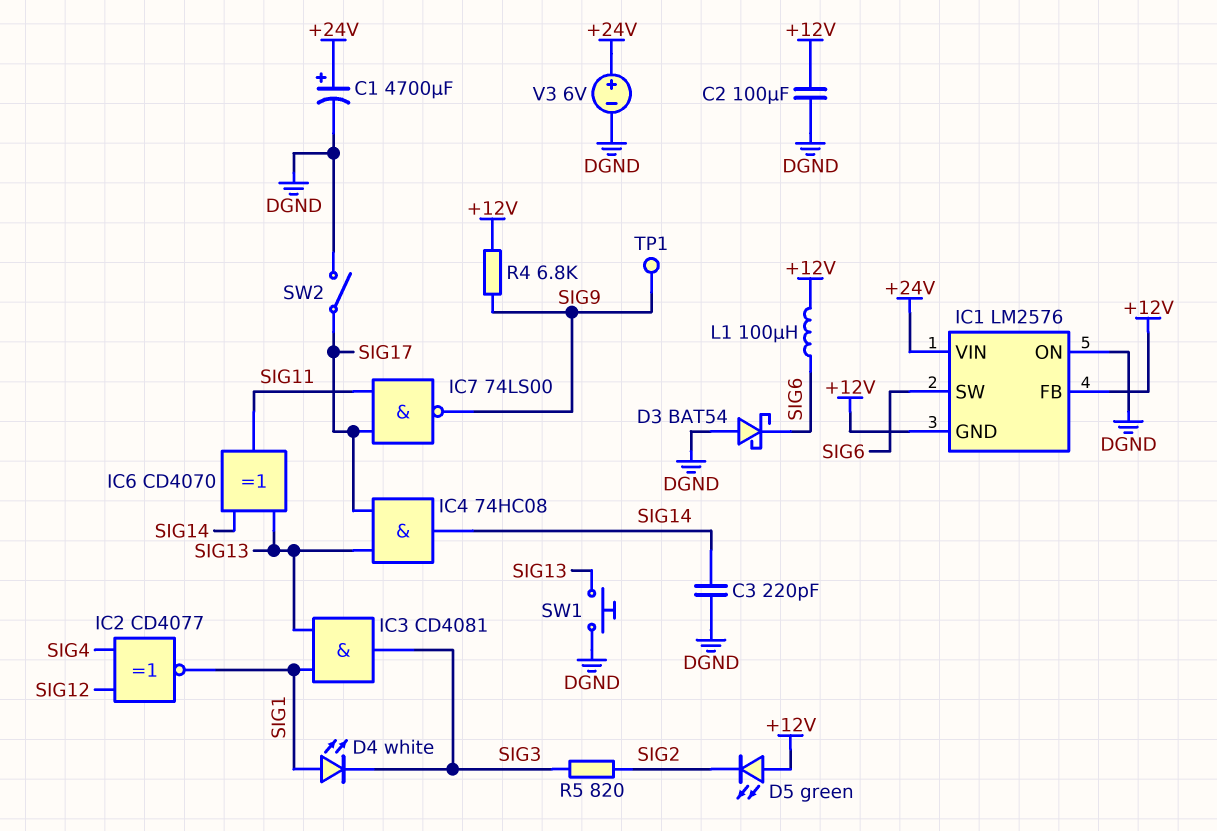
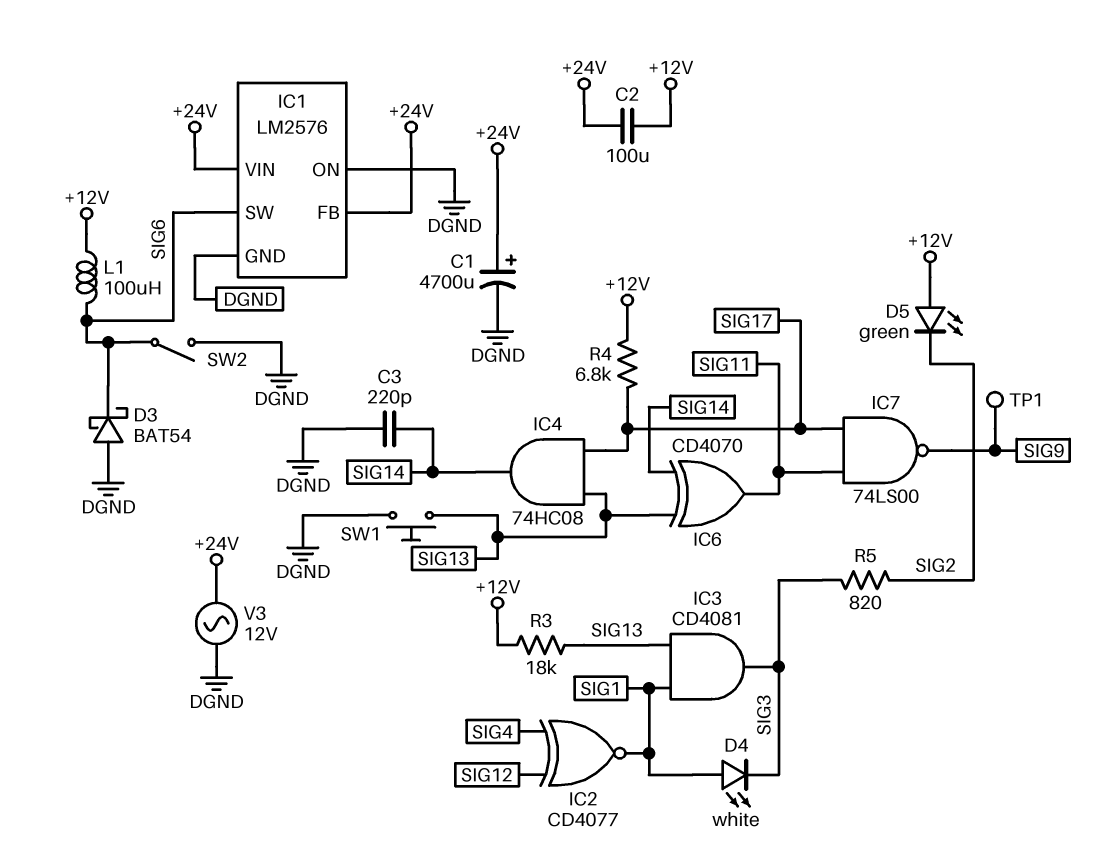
C2: 100uF (+12V, DGND) -> 100uF (+12V, +24V)
IC1 pin FB: +12V -> +24V
IC1 pin GND: +12V -> DGND
R3: none -> 18k (+12V, SIG13)
R4: 6.8k (+12V, SIG9) -> 6.8k (+12V, SIG17)
SW2: switch (DGND, SIG17) -> switch (DGND, SIG6)
V3: 6V (plus +24V, minus DGND) -> AC 12V (+24V, DGND)

